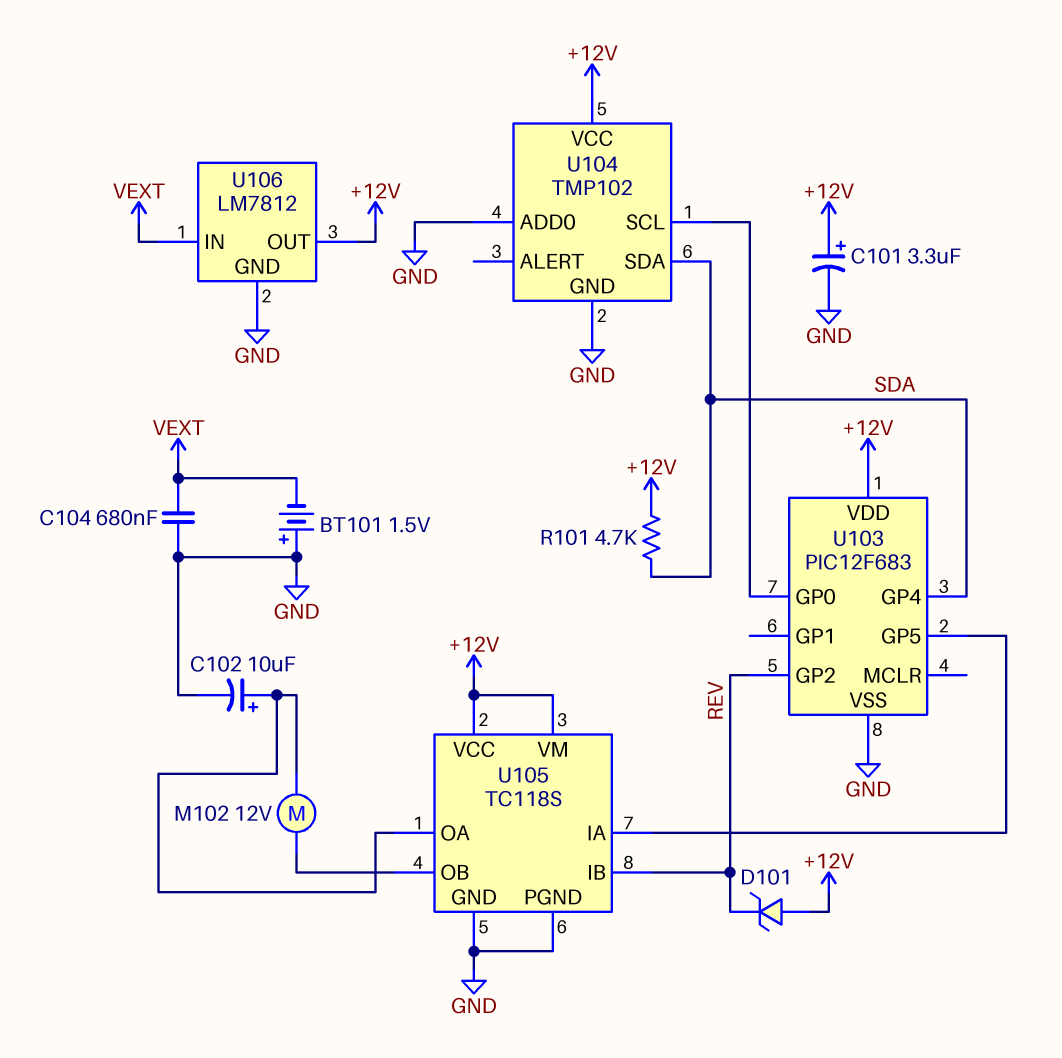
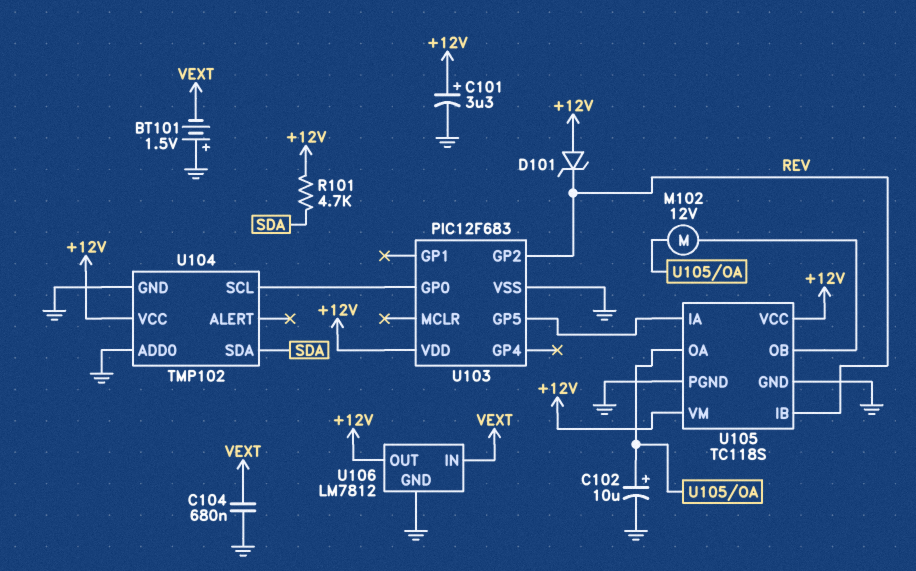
U103 pin GP4: SDA -> none

